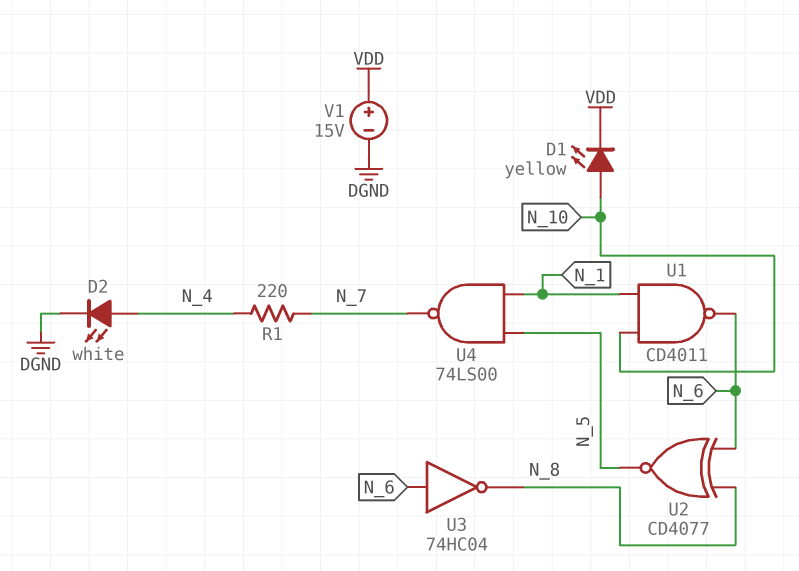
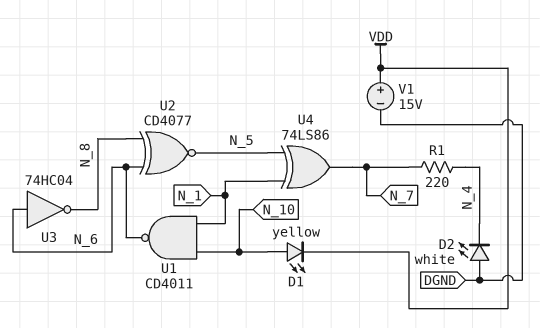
D2: LED white (A N_4, K DGND) -> LED white (A DGND, K N_4)
U4: NAND 74LS00 (in N_1, in N_5, out N_7) -> XOR 74LS86 (in N_1, in N_5, out N_7)

